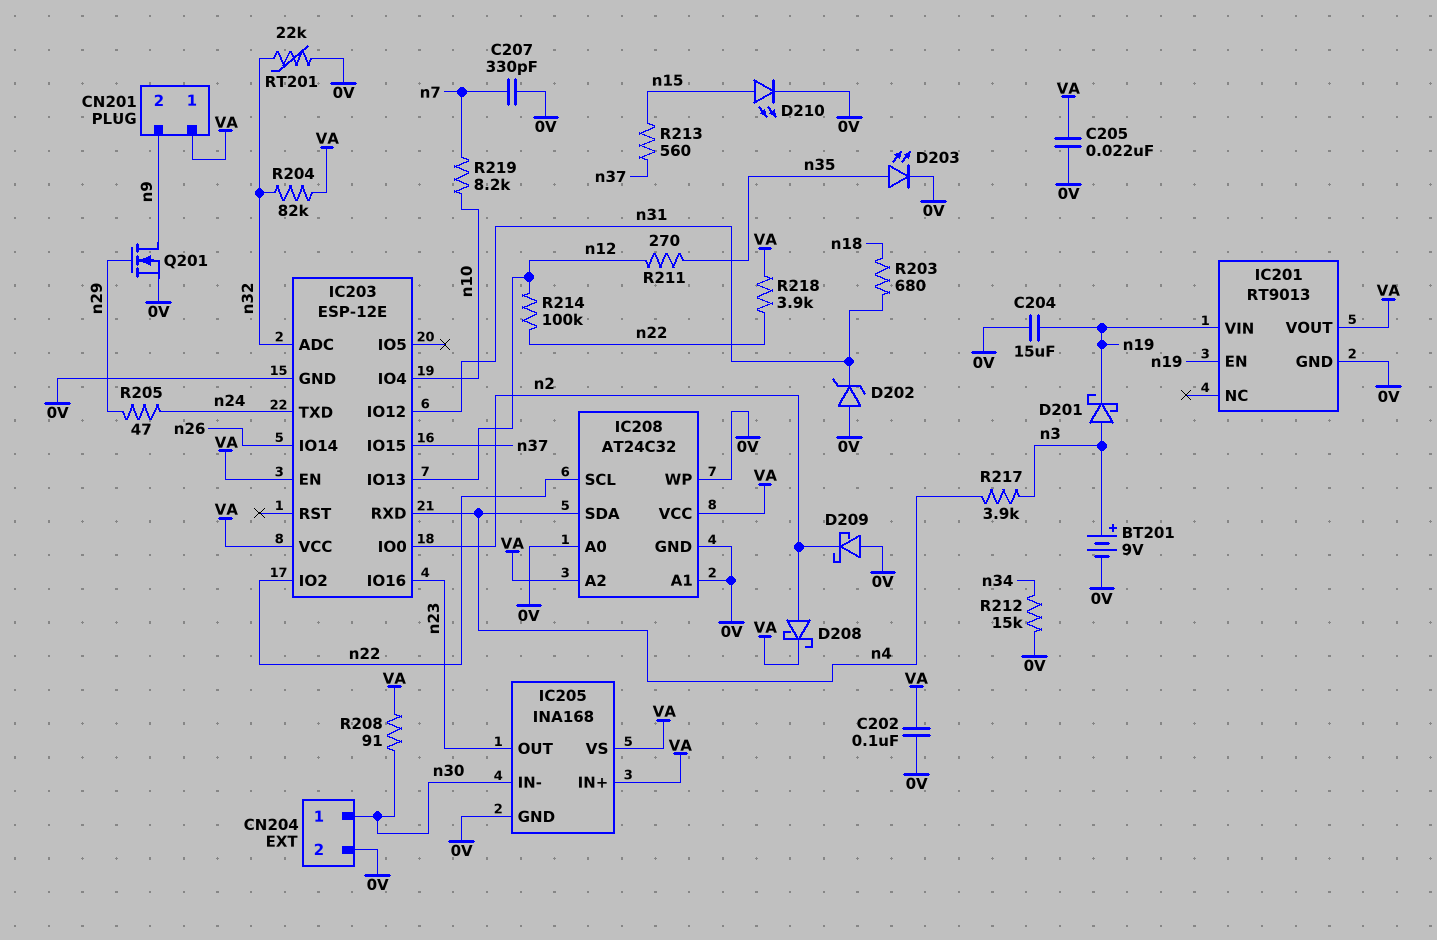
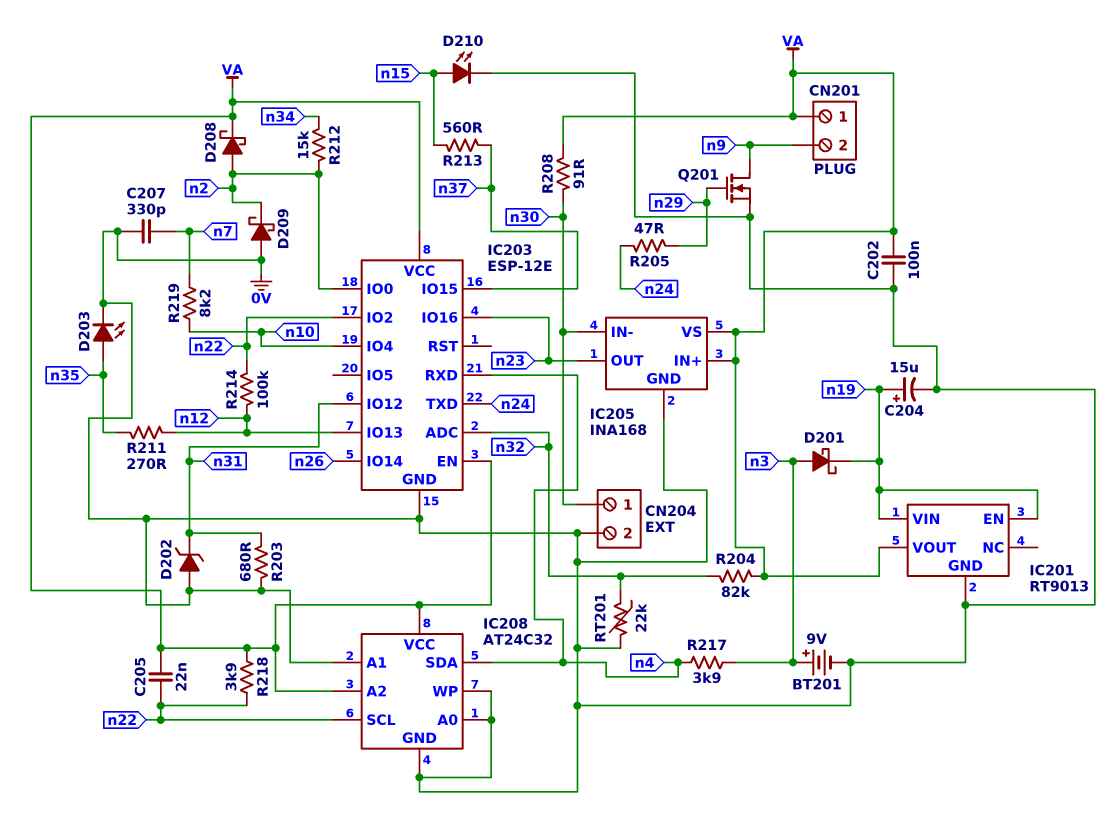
C204: 15uF (0V, n19) -> 15uF (plus n19, minus 0V)
C205: 22nF (0V, VA) -> 22nF (VA, n22)
R203: 680 (n18, n31) -> 680 (0V, n31)
R212: 15k (0V, n34) -> 15k (n2, n34)

